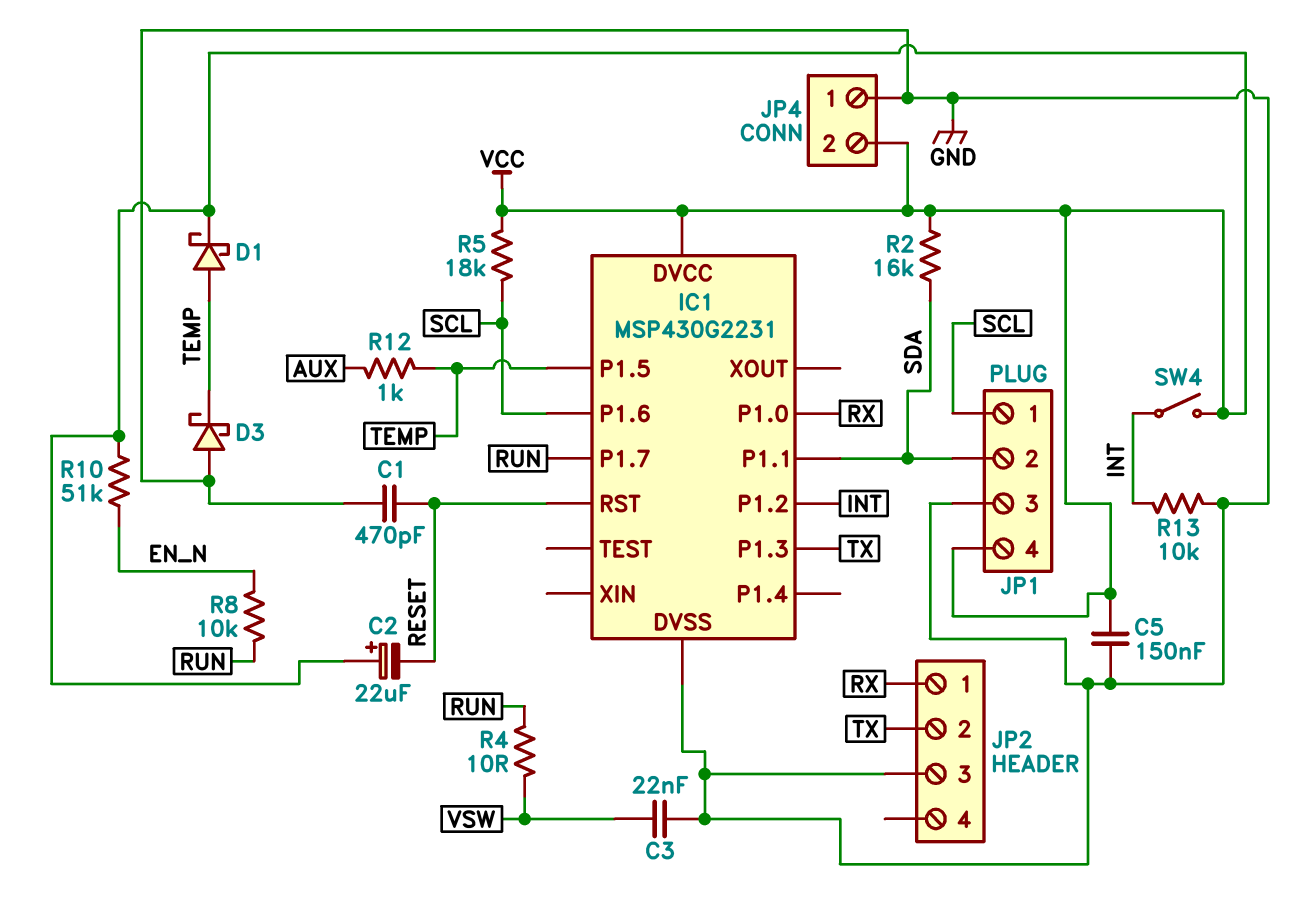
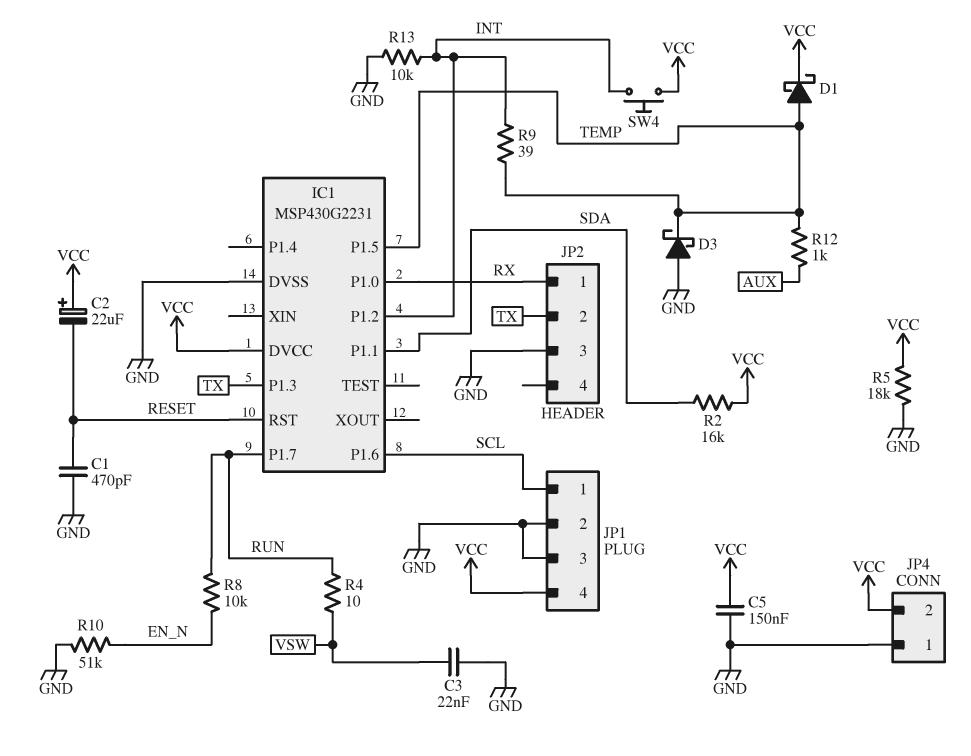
JP1 pin 2: SDA -> GND
R5: 18k (SCL, VCC) -> 18k (GND, VCC)
R9: none -> 39 (INT, TEMP)
R10: 51k (EN_N, VCC) -> 51k (EN_N, GND)
SW4: switch (INT, VCC) -> button (INT, VCC)

